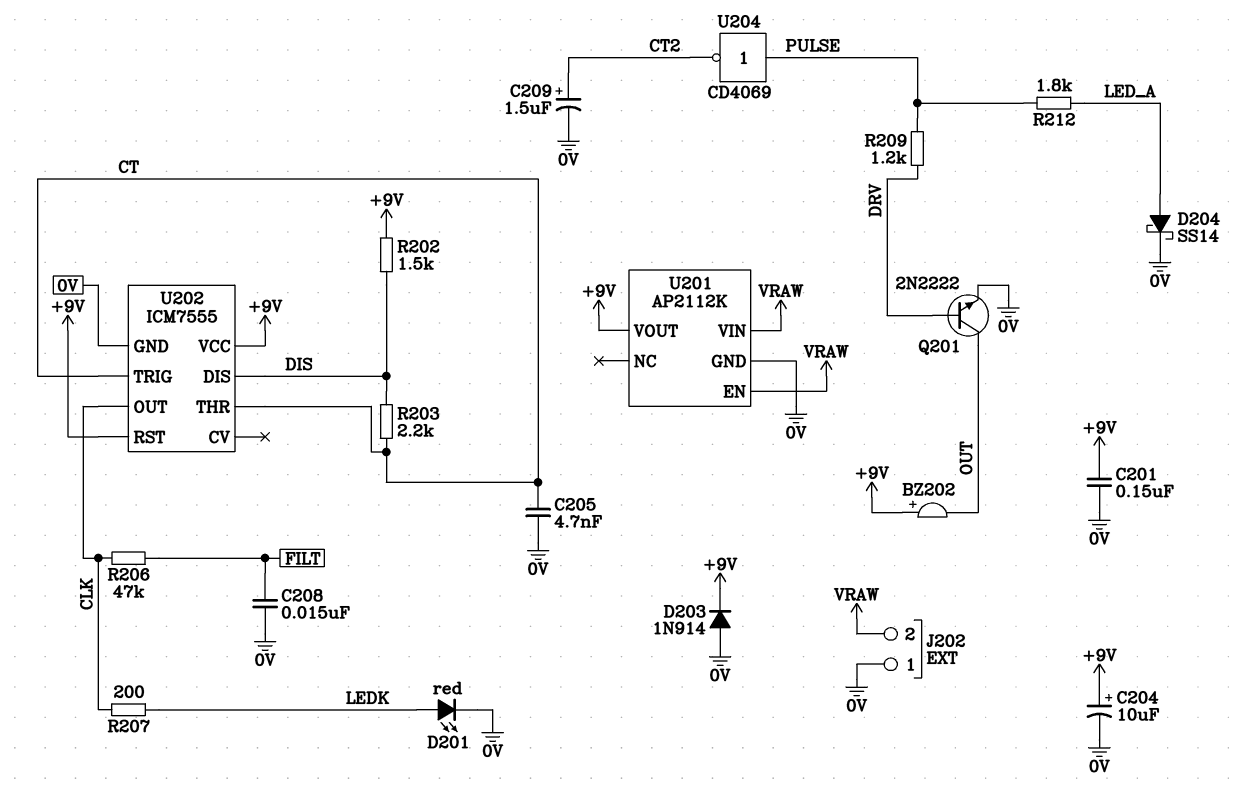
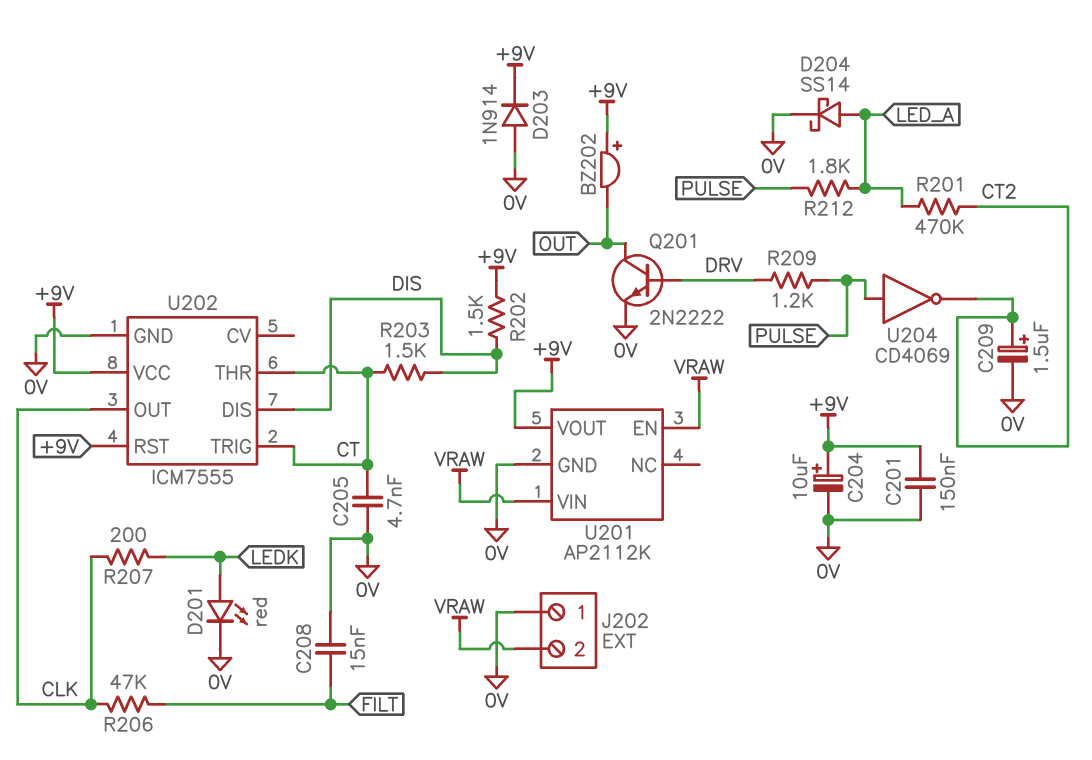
R201: none -> 470k (CT2, LED_A)
R203: 2.2k (CT, DIS) -> 1.5k (CT, DIS)

